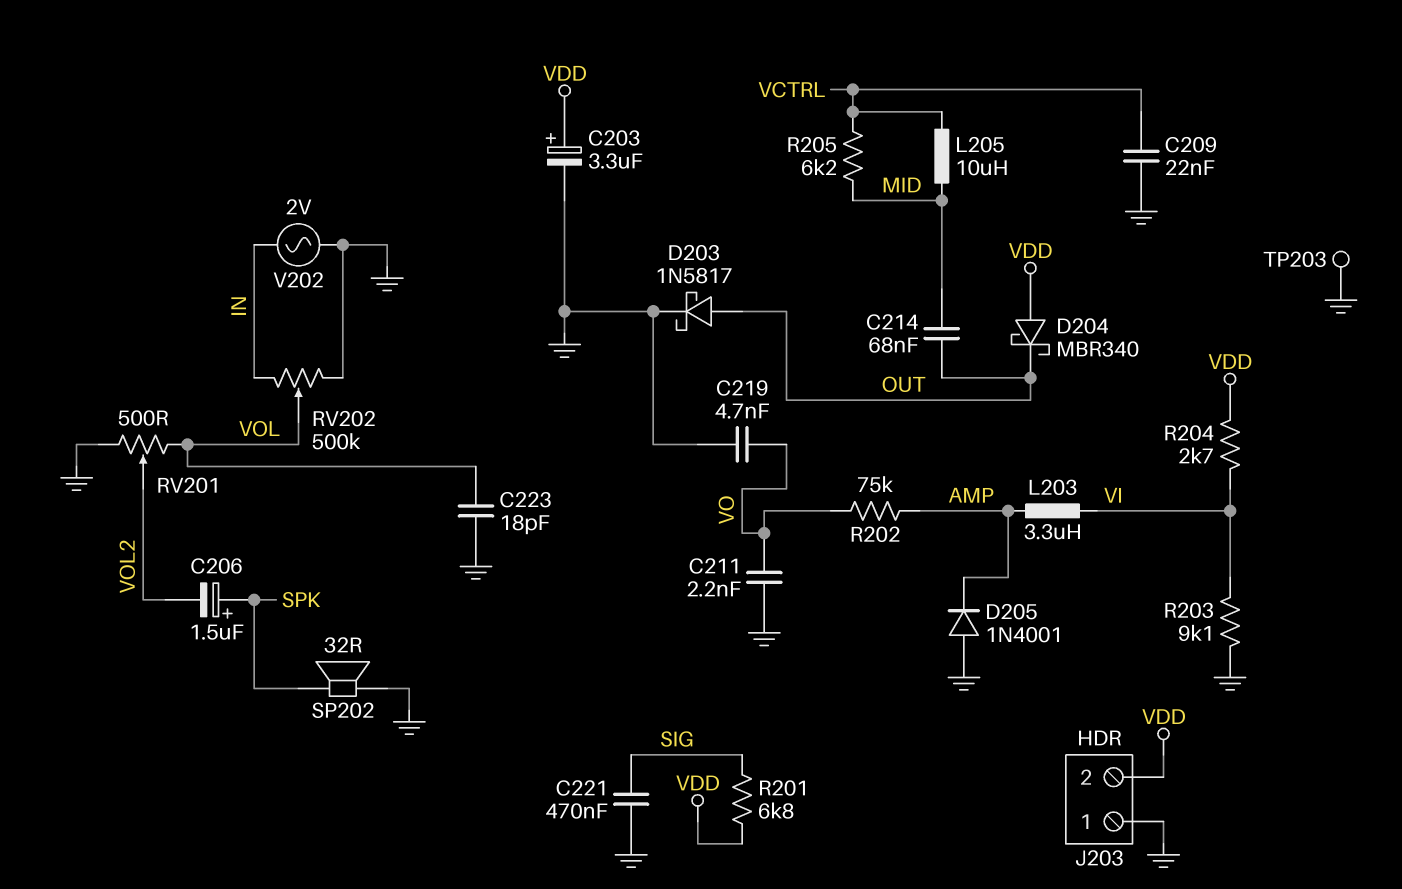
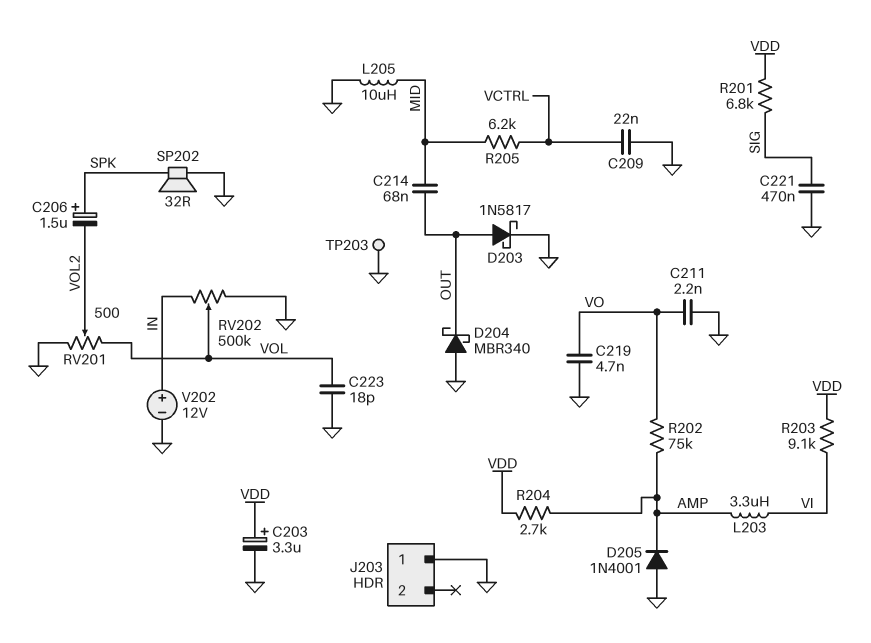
D204: schottky MBR340 (A VDD, K OUT) -> schottky MBR340 (A GND, K OUT)
J203 pin 2: VDD -> none
L205: 10uH (MID, VCTRL) -> 10uH (GND, MID)
R203: 9.1k (GND, VI) -> 9.1k (VDD, VI)
R204: 2.7k (VDD, VI) -> 2.7k (AMP, VDD)
V202: AC 2V (GND, IN) -> 12V (plus IN, minus GND)

